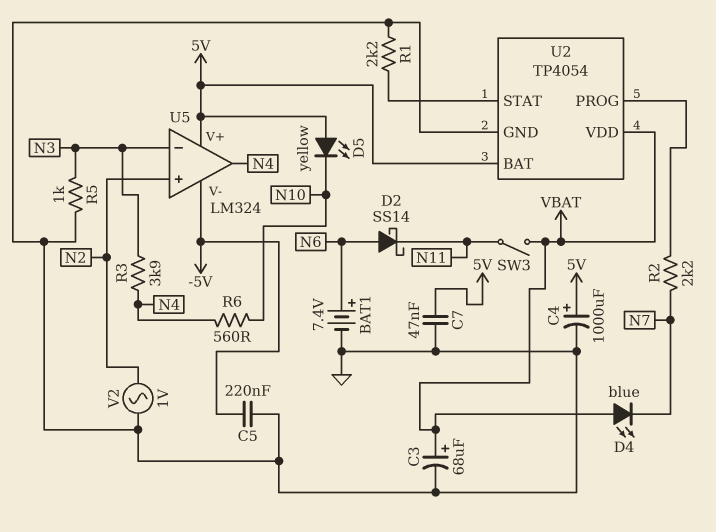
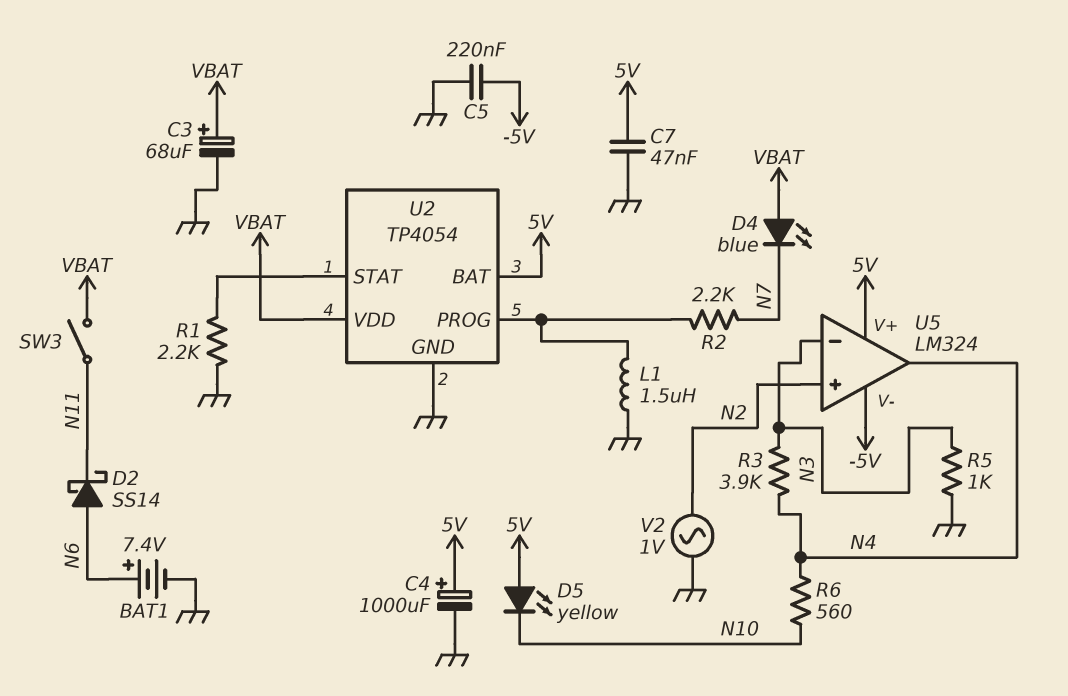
L1: none -> 1.5uH (GND, U2/PROG)

